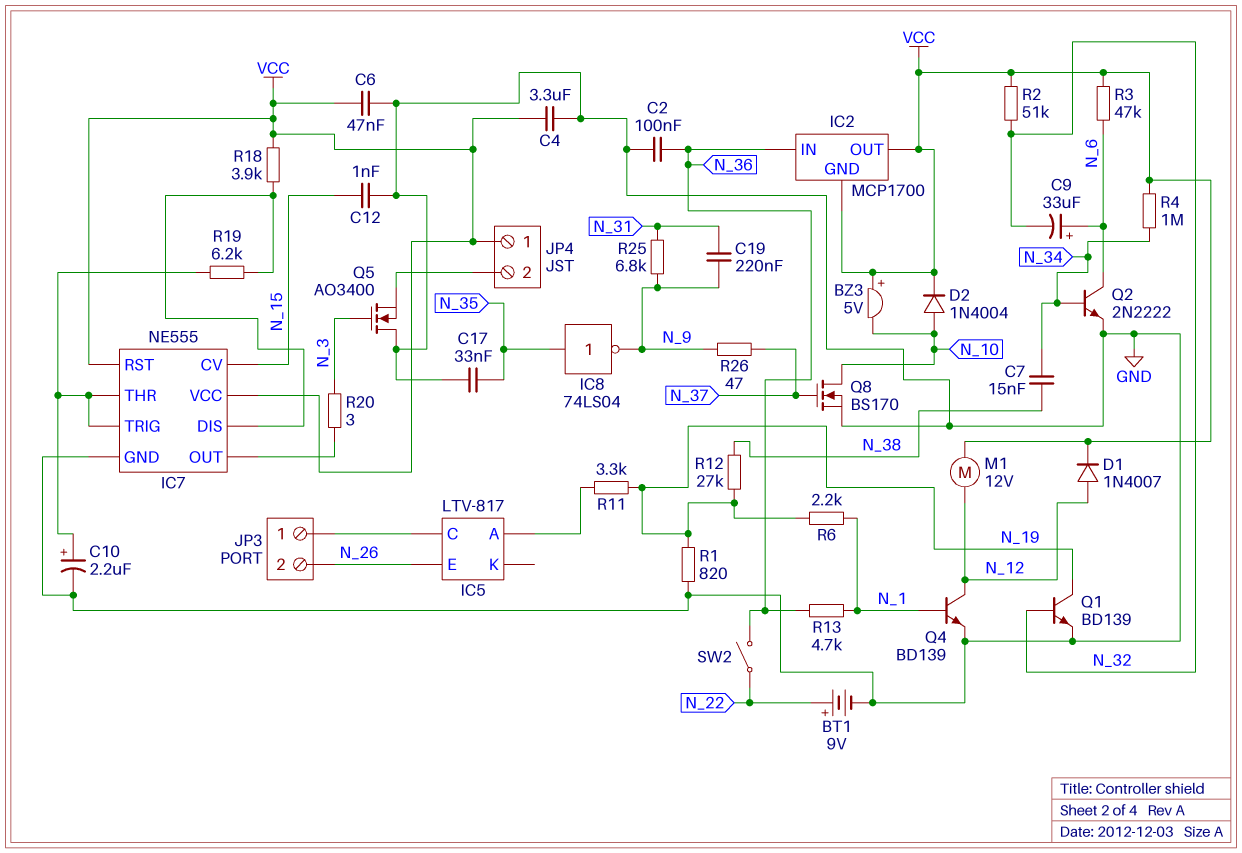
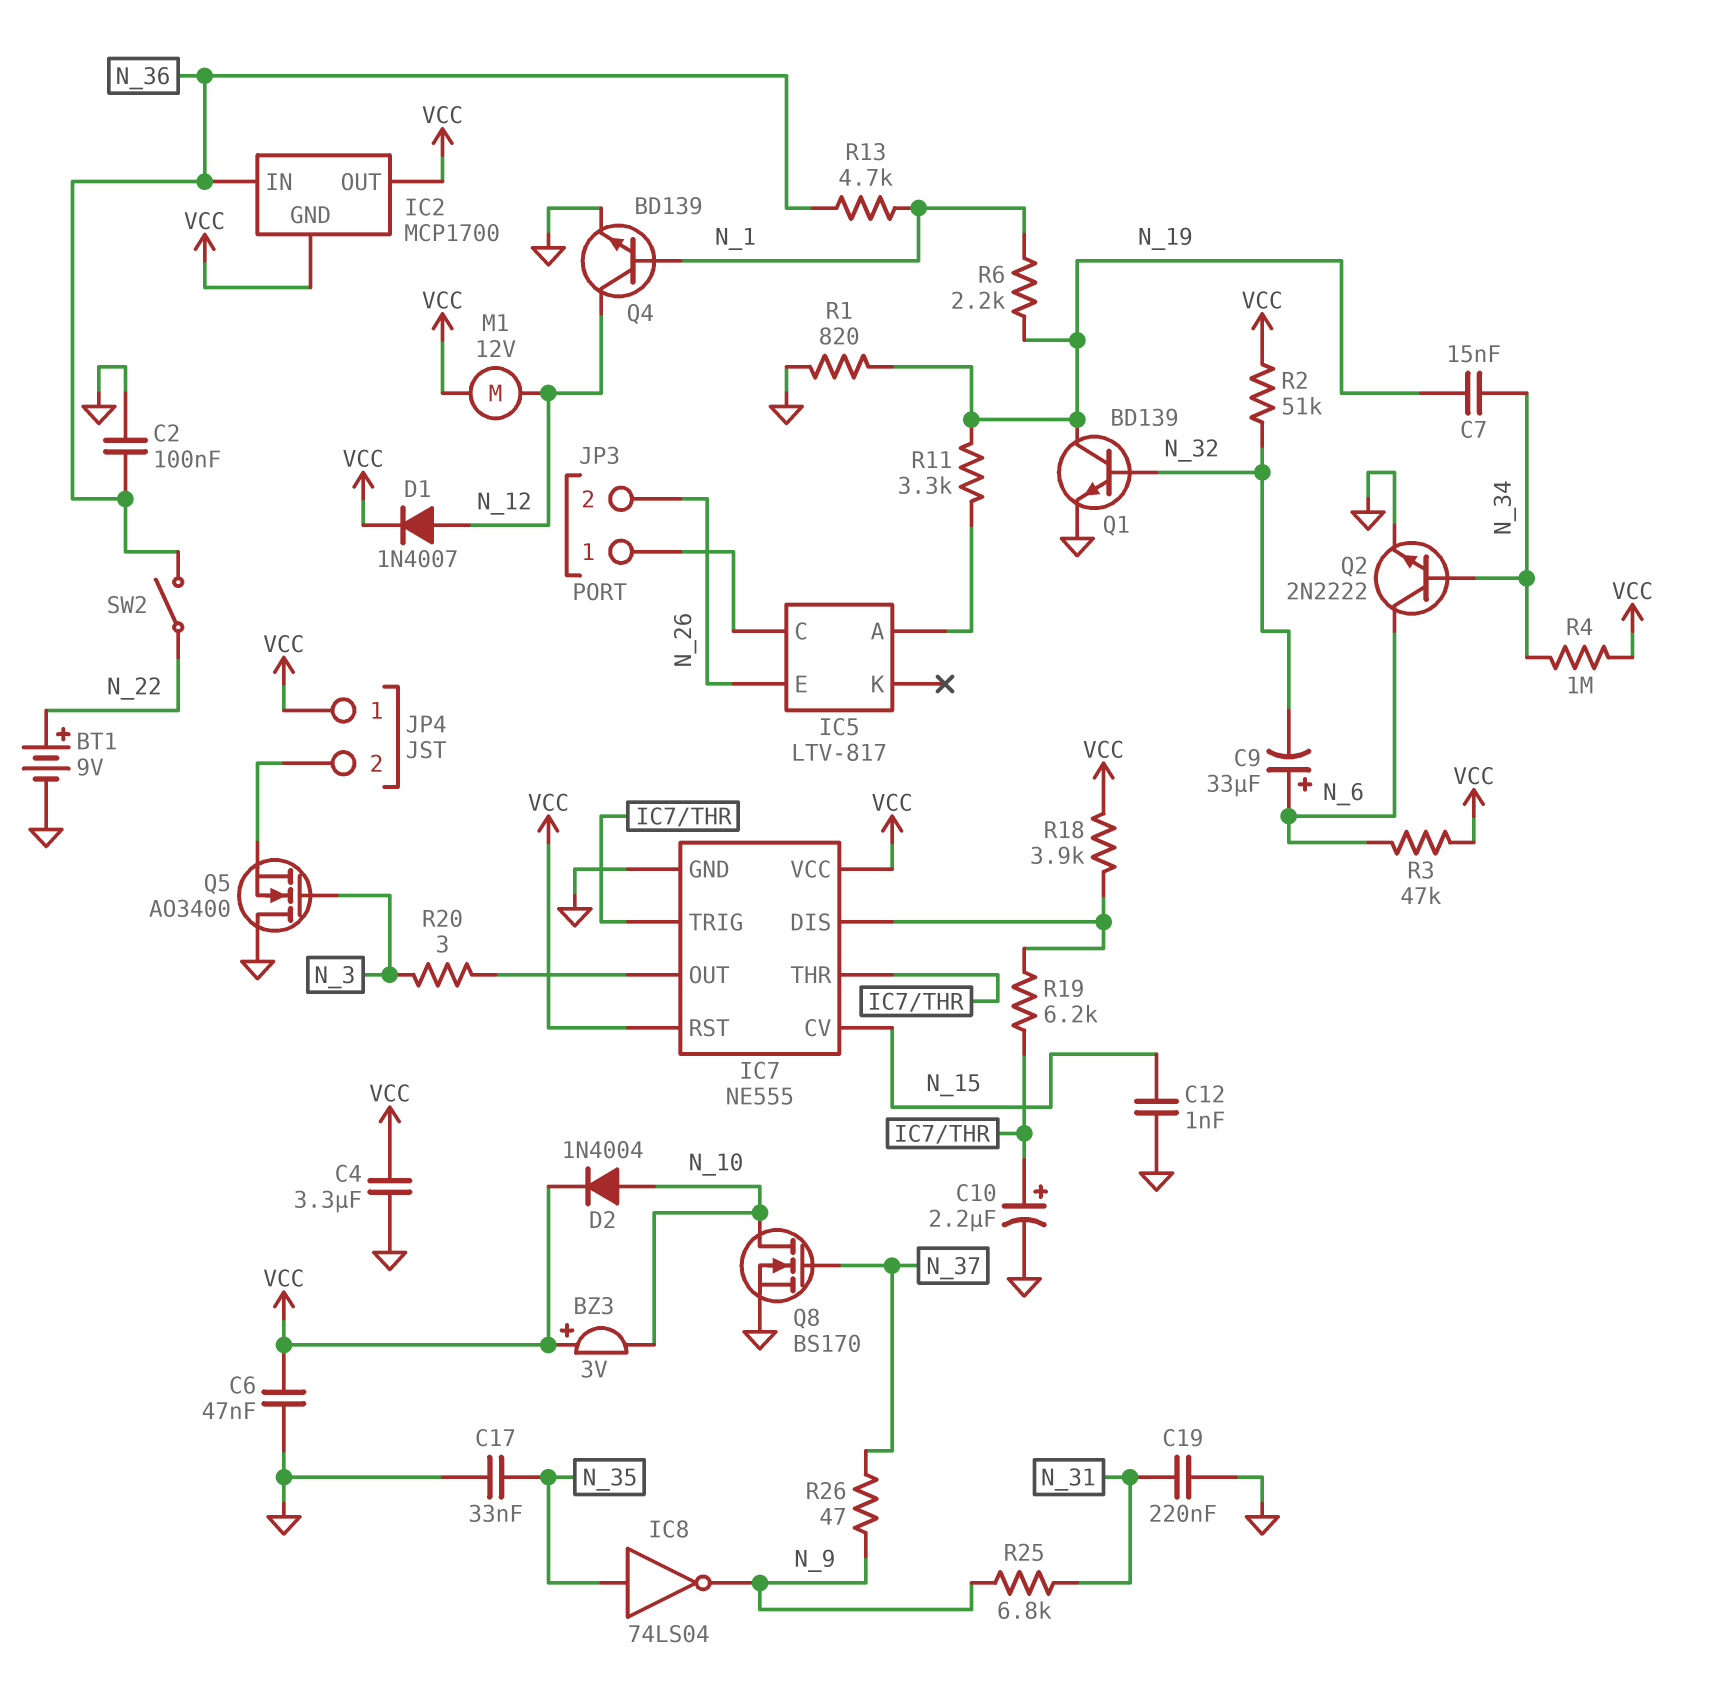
BZ3: buzzer 5V (plus VCC, minus N_10) -> buzzer 3V (plus VCC, minus N_10)
C7: 15nF (N_34, N_38) -> 15nF (N_19, N_34)
C19: 220nF (N_9, N_31) -> 220nF (GND, N_31)
R12: 27k (N_19, N_38) -> none

